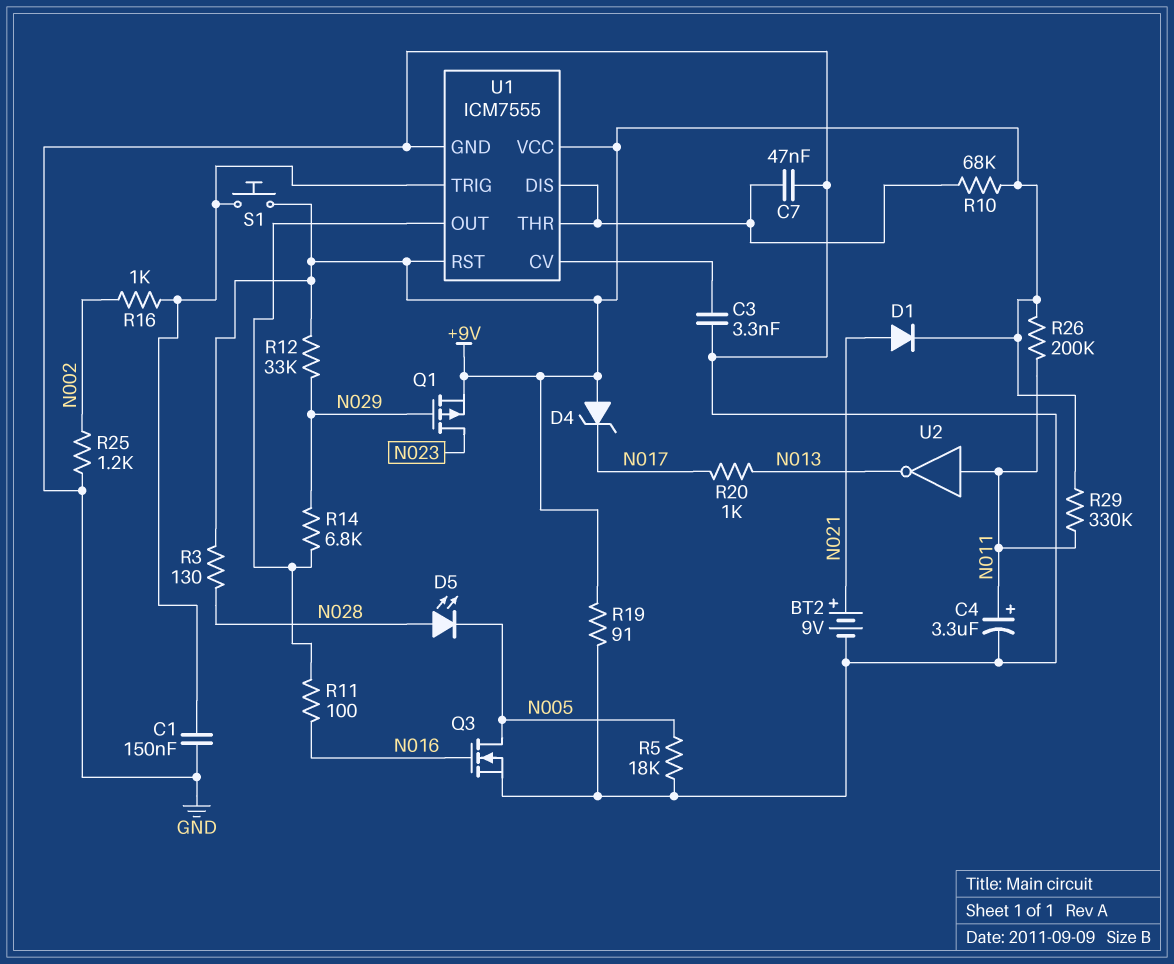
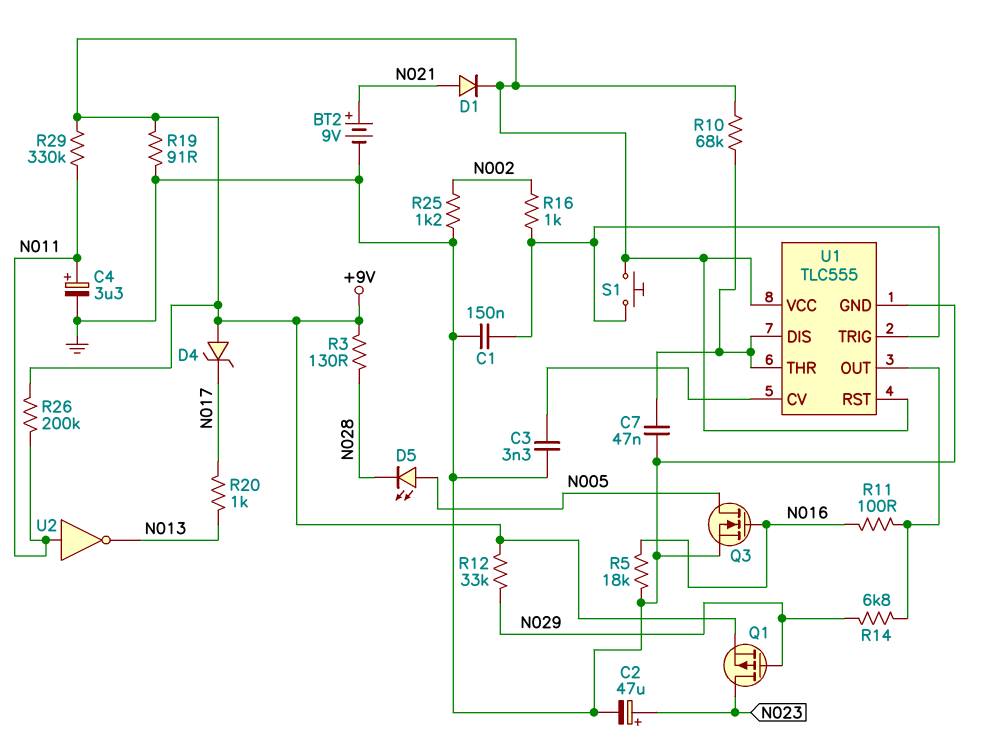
C2: none -> 47uF (plus N023, minus GND)
D5: LED (A N028, K N005) -> LED (A N005, K N028)
R5: 18k (GND, N005) -> 18k (GND, N016)
U1: ICM7555 -> TLC555

